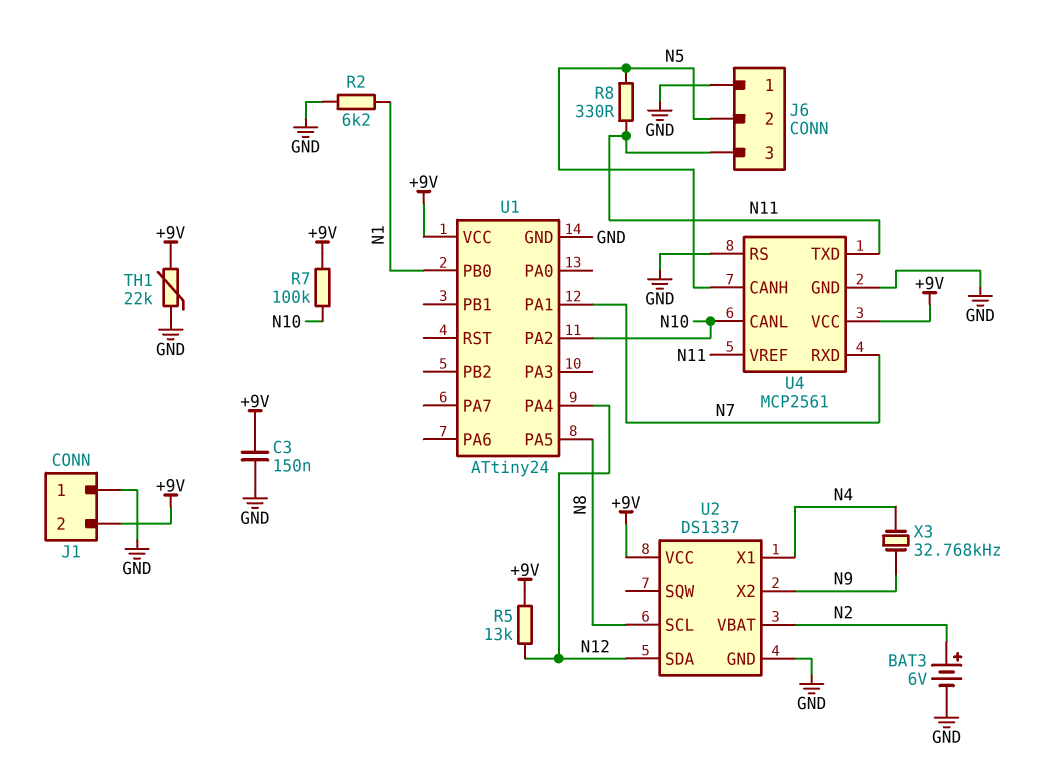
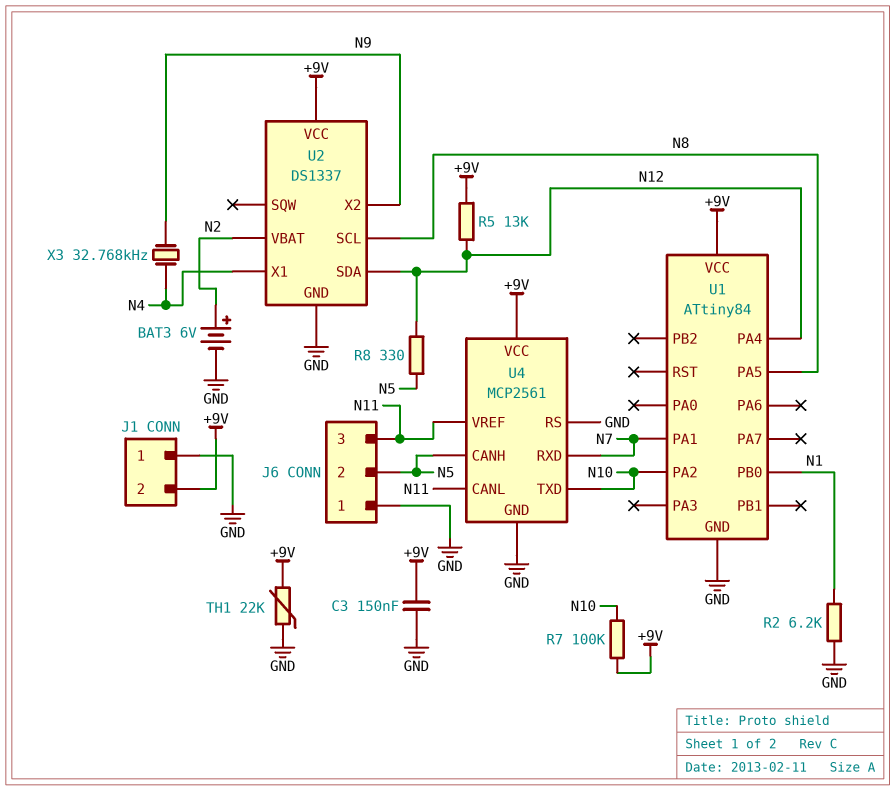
R8: 330 (N5, N11) -> 330 (N5, N12)
U1: ATtiny24 -> ATtiny84
U4 pin CANL: N10 -> N11
U4 pin TXD: N11 -> N10

